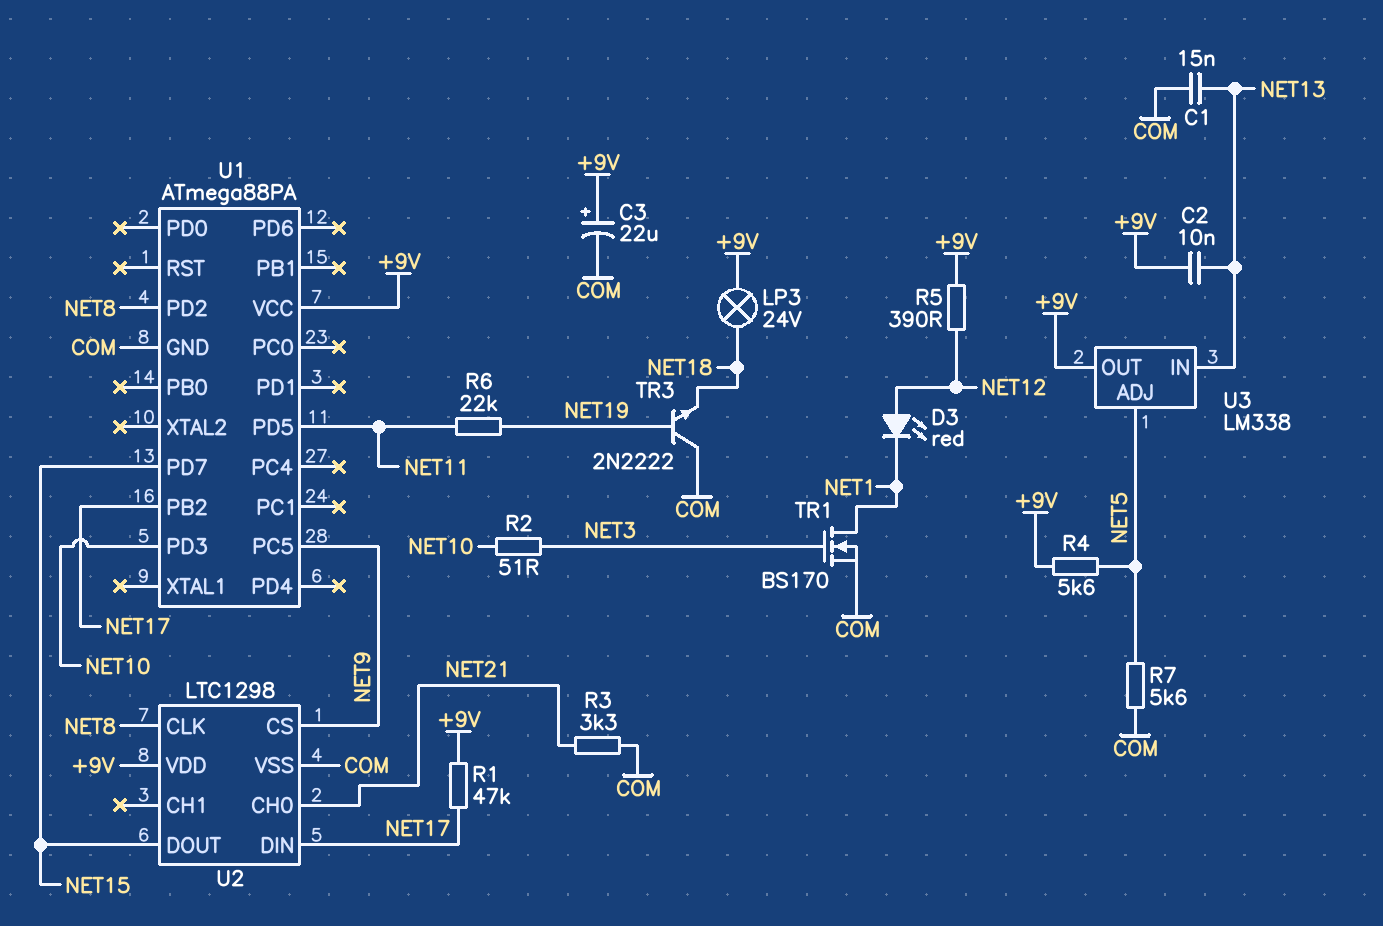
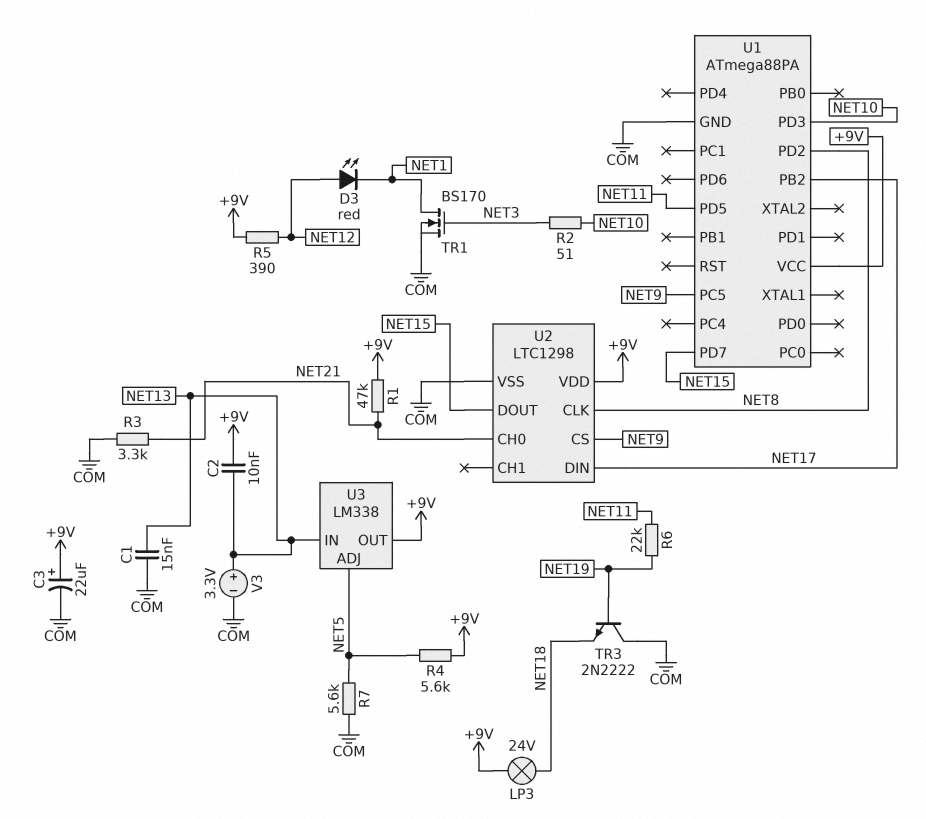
R1: 47k (+9V, NET17) -> 47k (+9V, NET21)
V3: none -> 3.3V (plus NET13, minus COM)

